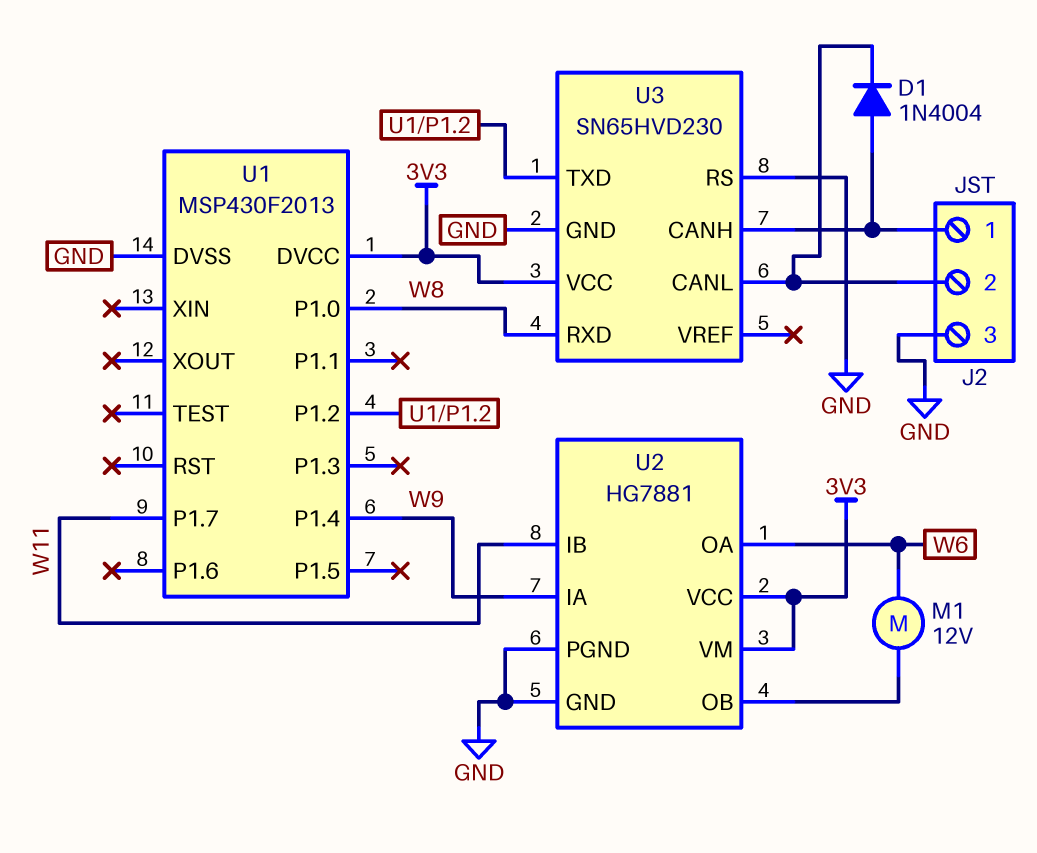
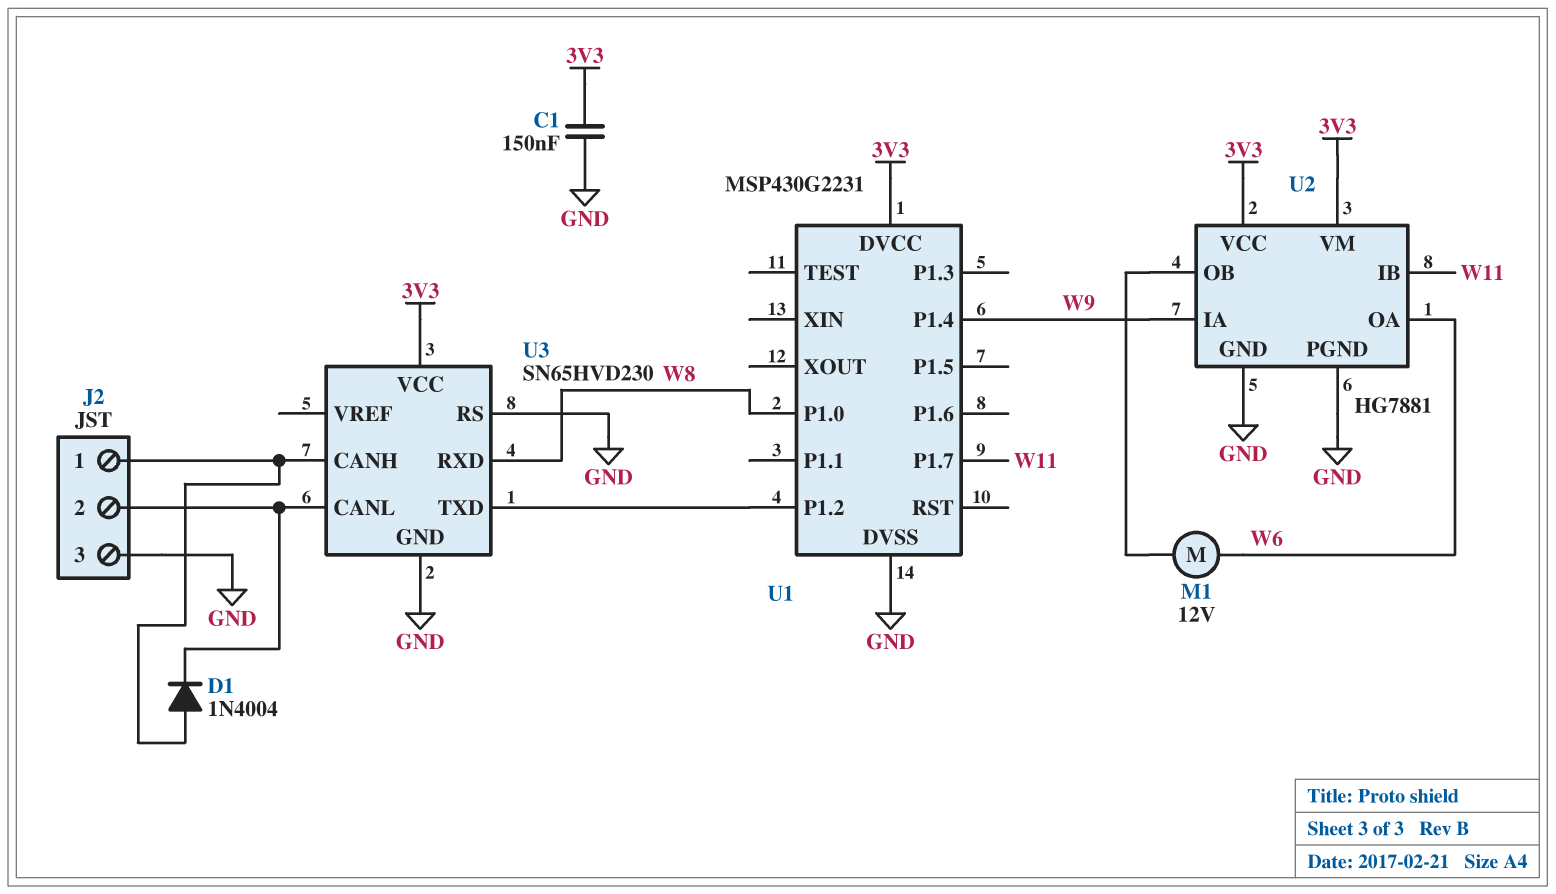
C1: none -> 150nF (3V3, GND)
U1: MSP430F2013 -> MSP430G2231

